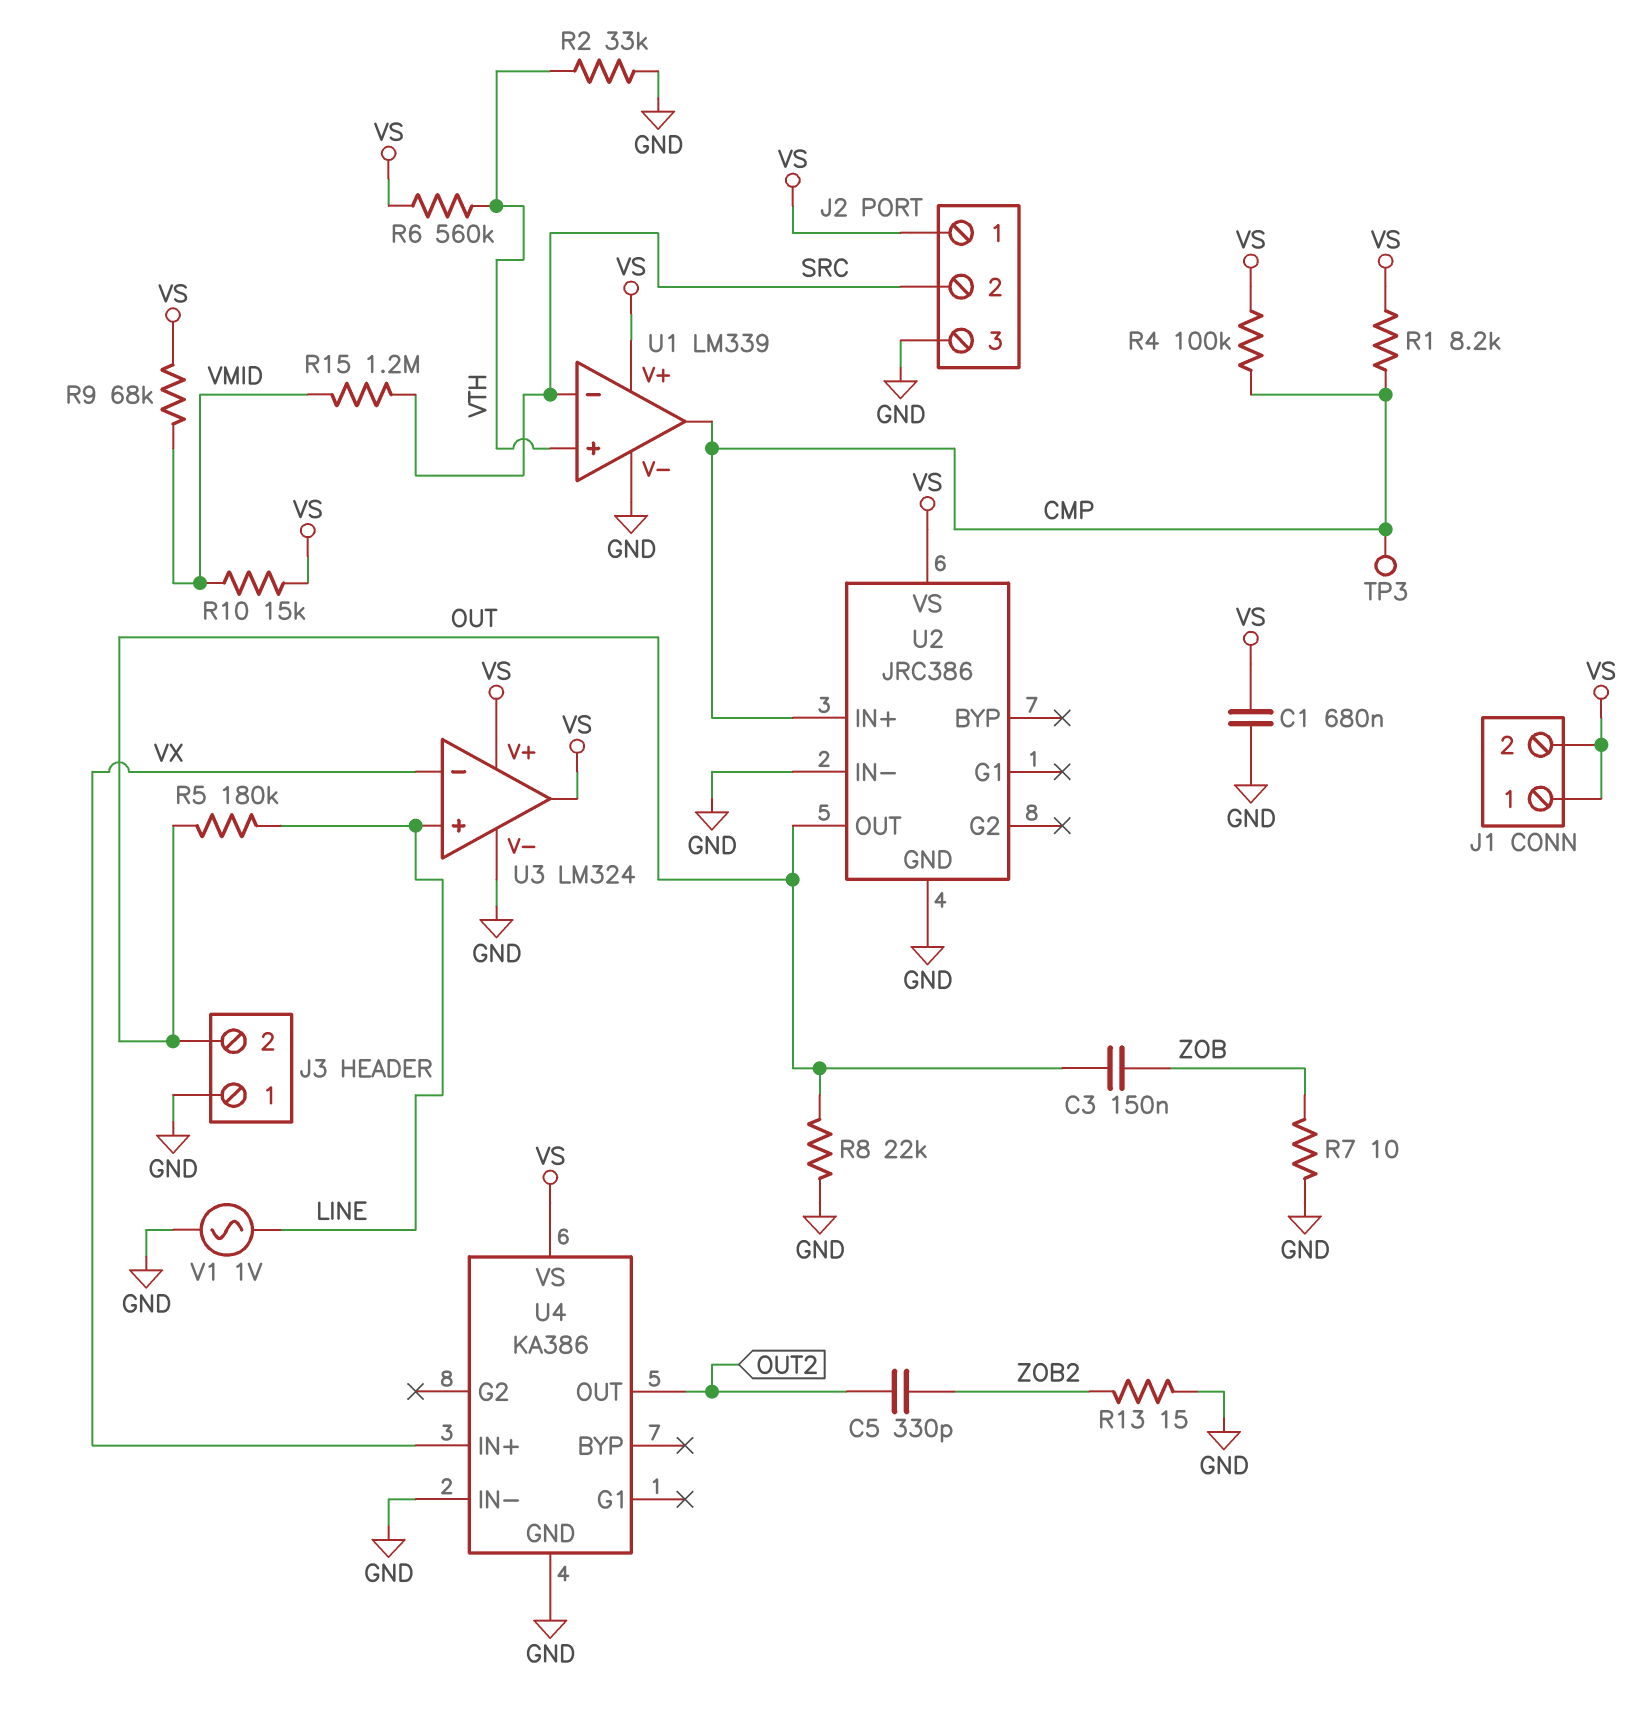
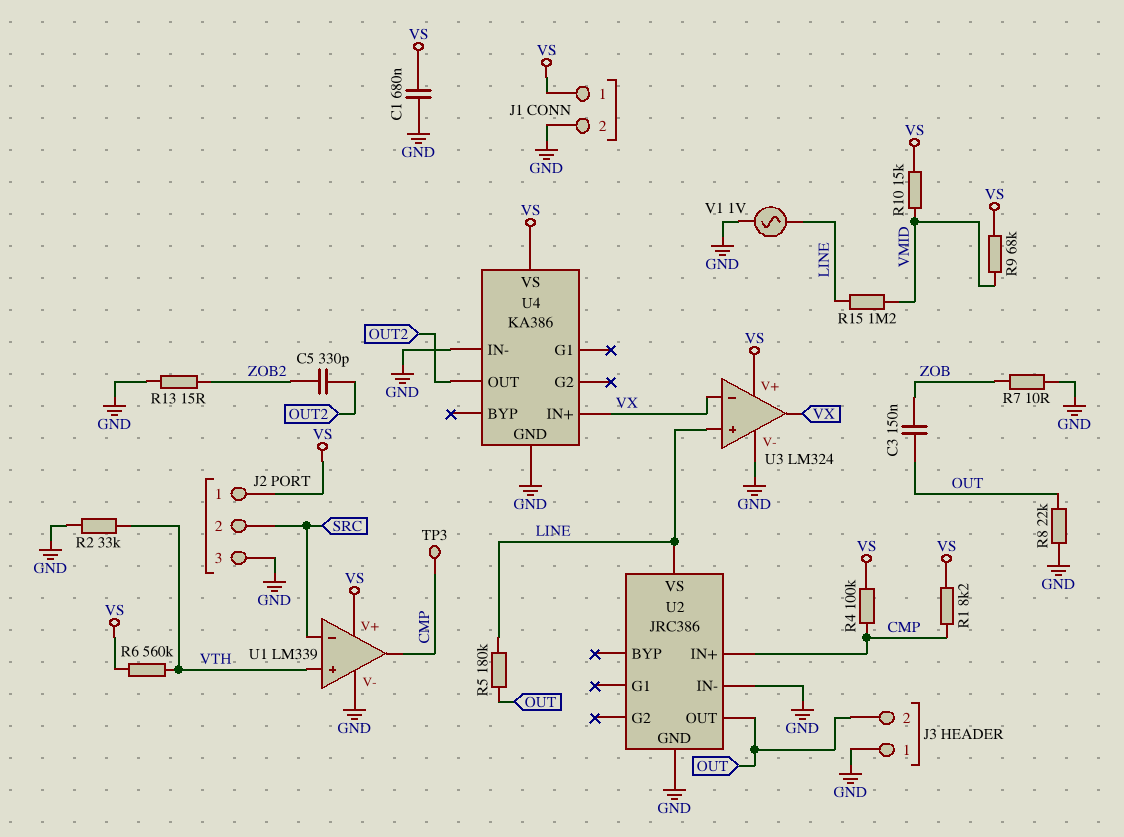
J1 pin 2: VS -> GND
R15: 1.2M (SRC, VMID) -> 1.2M (LINE, VMID)
U2 pin VS: VS -> LINE
U3 pin out: VS -> VX

